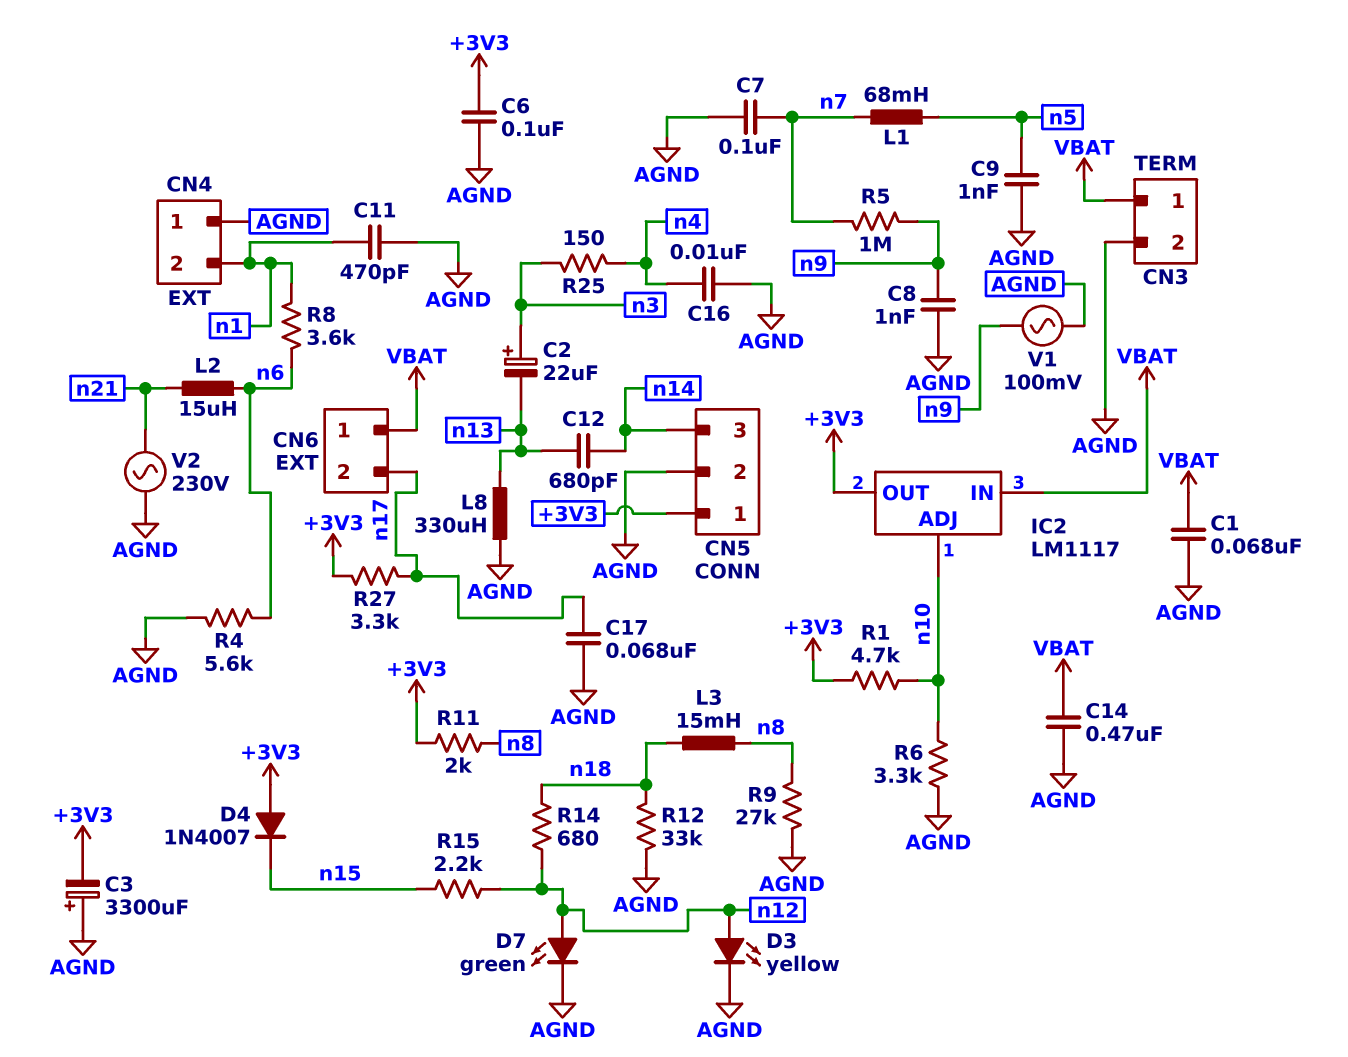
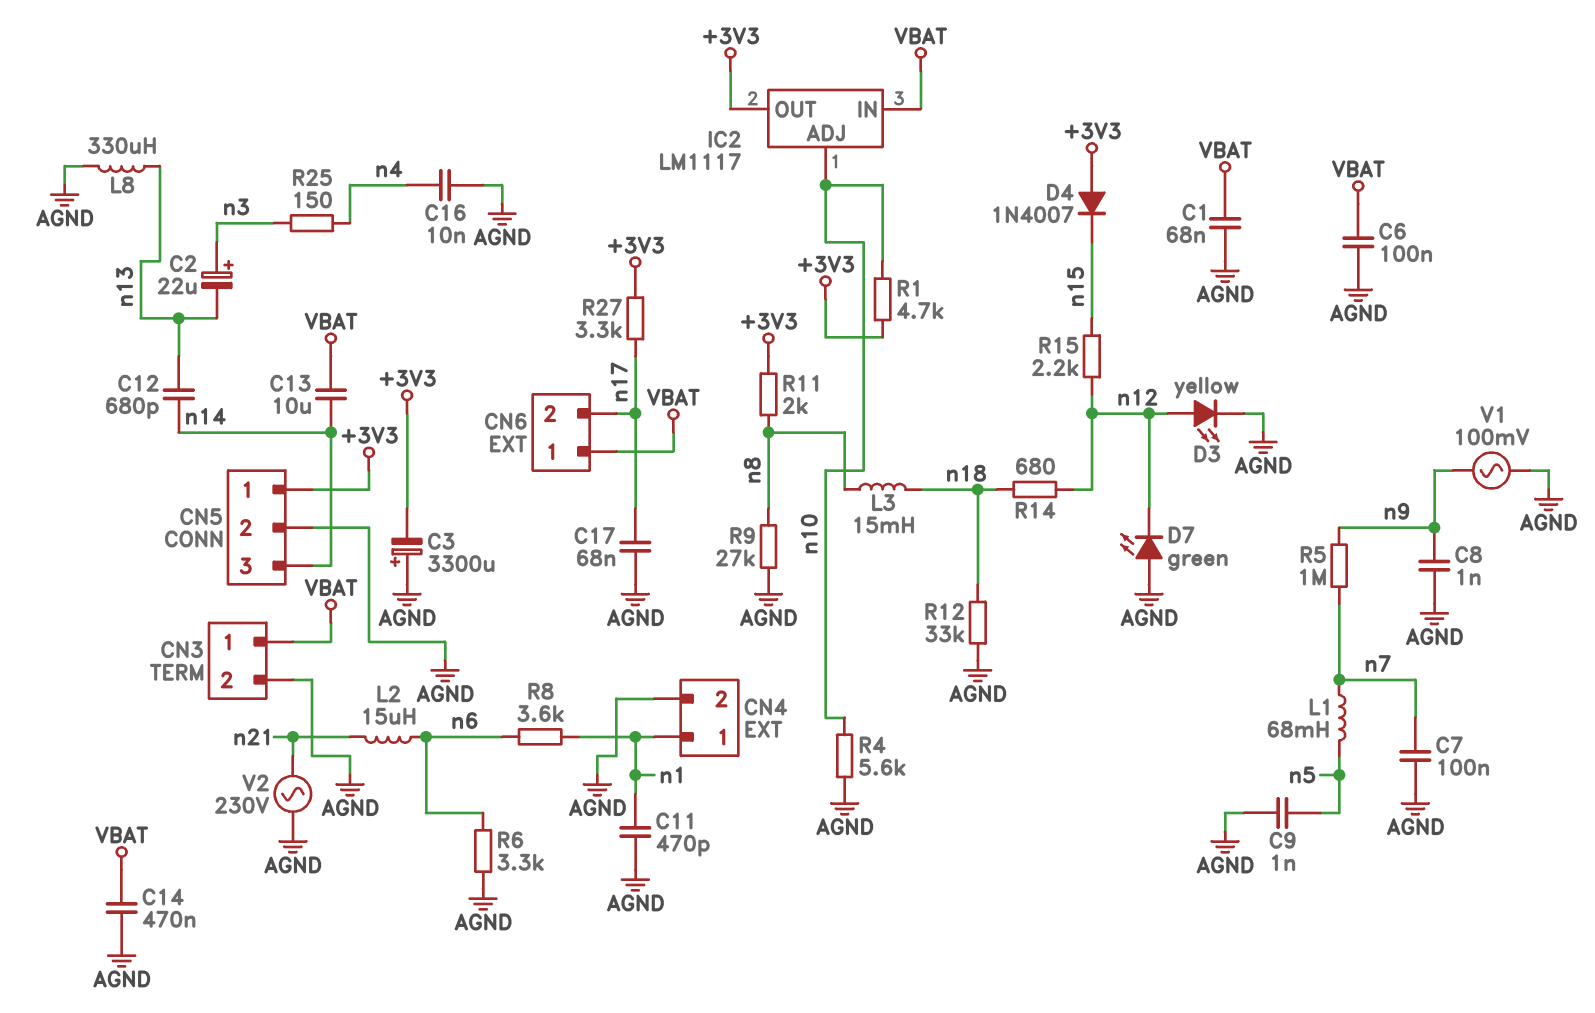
C6: 100nF (+3V3, AGND) -> 100nF (AGND, VBAT)
C13: none -> 10uF (VBAT, n14)
CN4 pin 1: AGND -> n1
CN4 pin 2: n1 -> AGND
D7: LED green (A n12, K AGND) -> LED green (A AGND, K n12)
R4: 5.6k (AGND, n6) -> 5.6k (AGND, n10)
R6: 3.3k (AGND, n10) -> 3.3k (AGND, n6)

